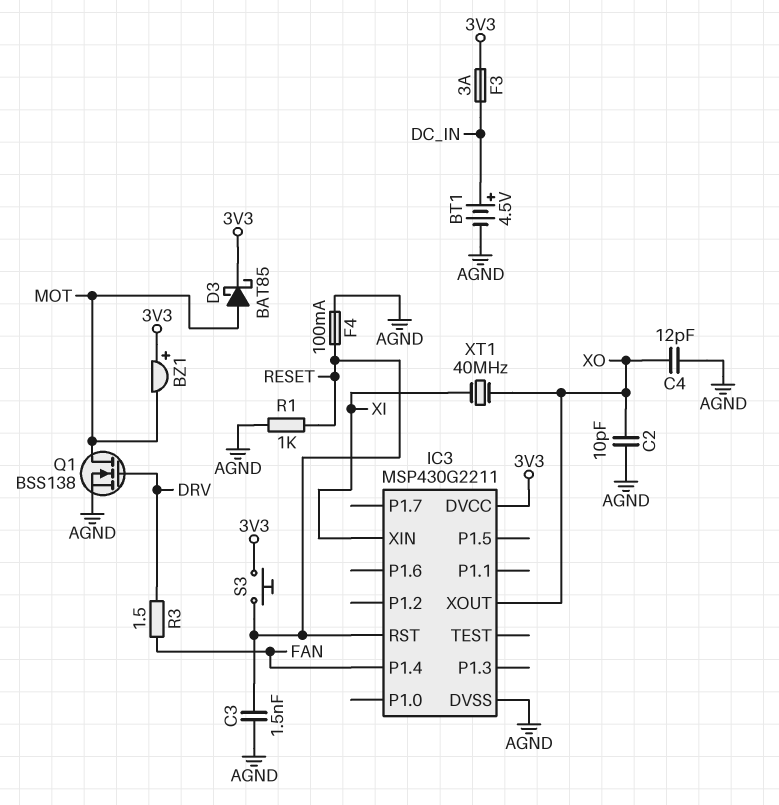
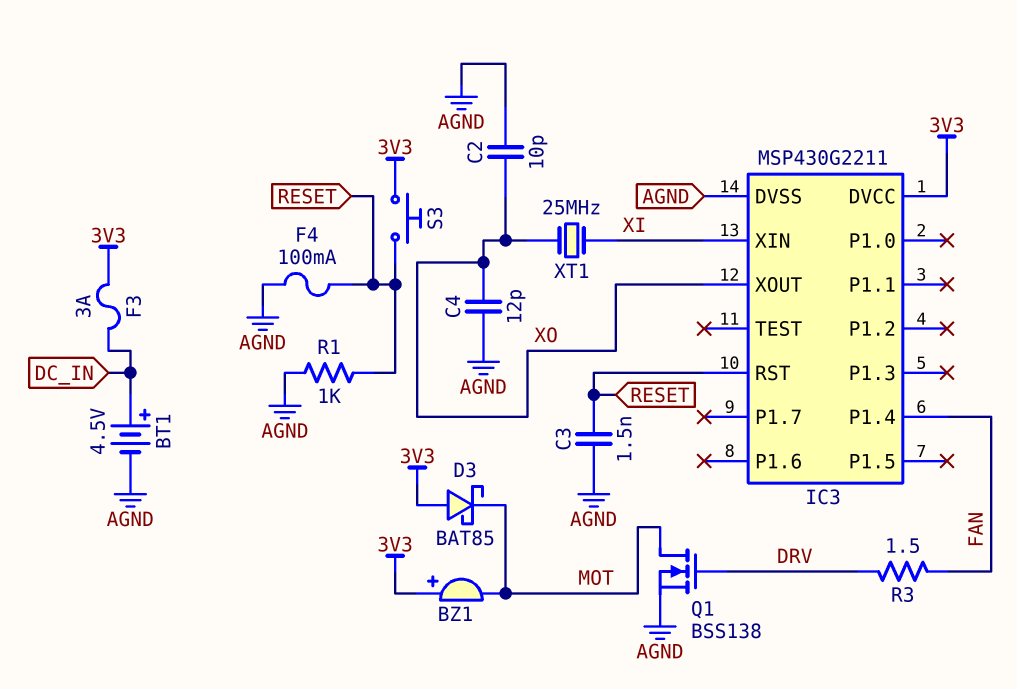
D3: schottky BAT85 (A MOT, K 3V3) -> schottky BAT85 (A 3V3, K MOT)
XT1: 40MHz (XI, XO) -> 25MHz (XI, XO)

